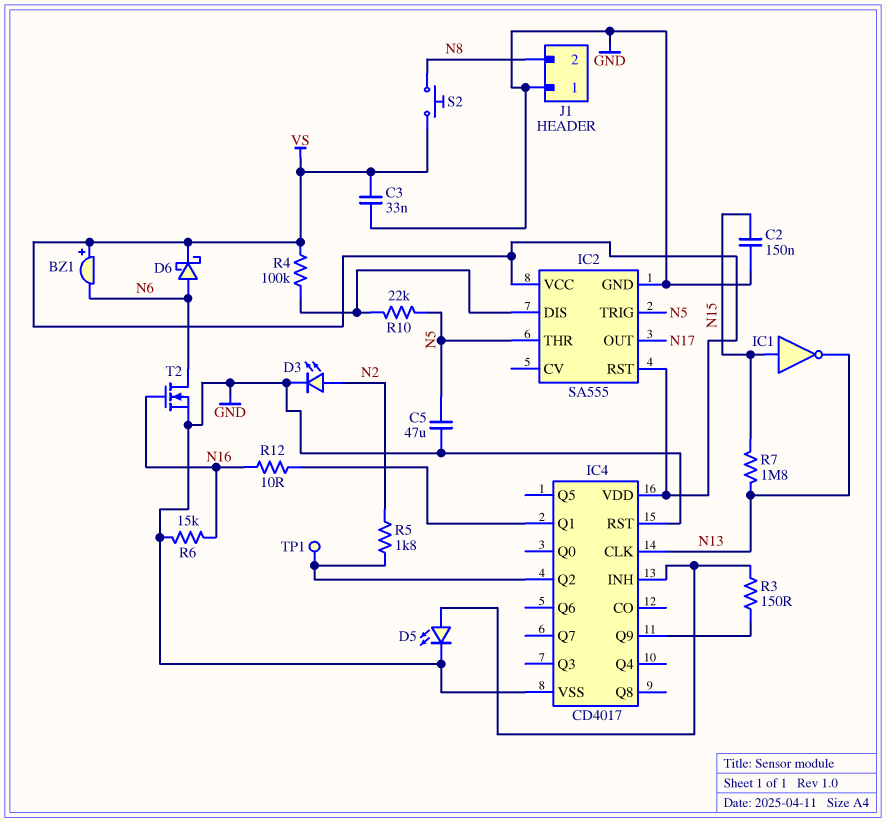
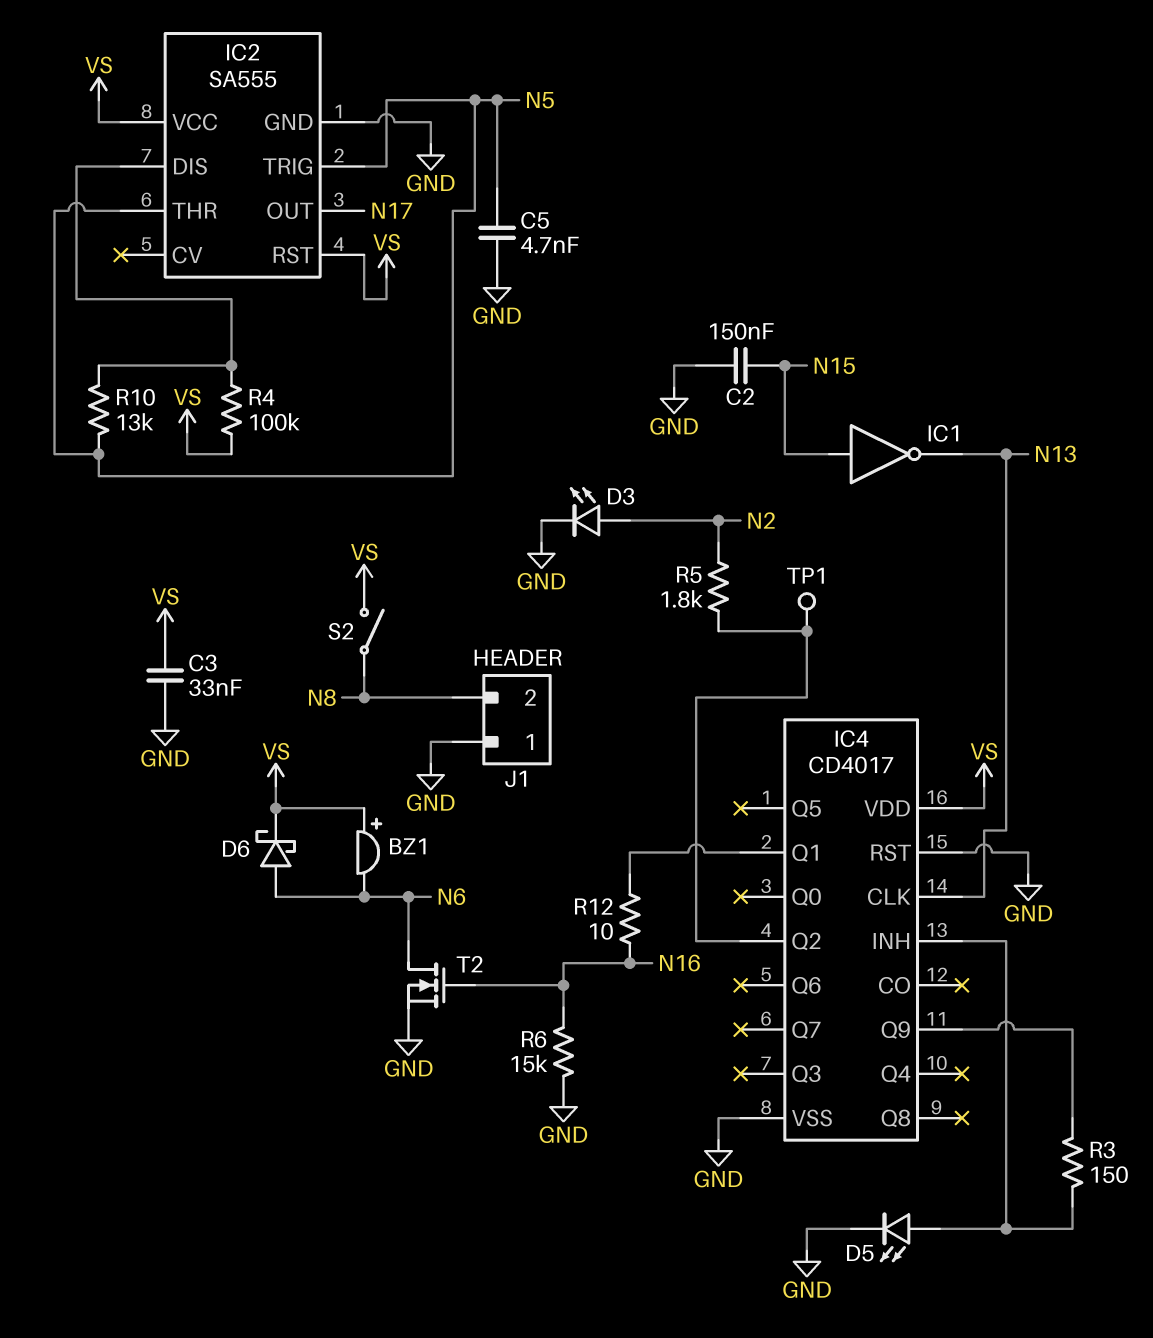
C5: 47uF (GND, N5) -> 4.7nF (GND, N5)
R7: 1.8M (N13, N15) -> none
R10: 22k (IC2/DIS, N5) -> 13k (IC2/DIS, N5)
S2: button (N8, VS) -> switch (N8, VS)

